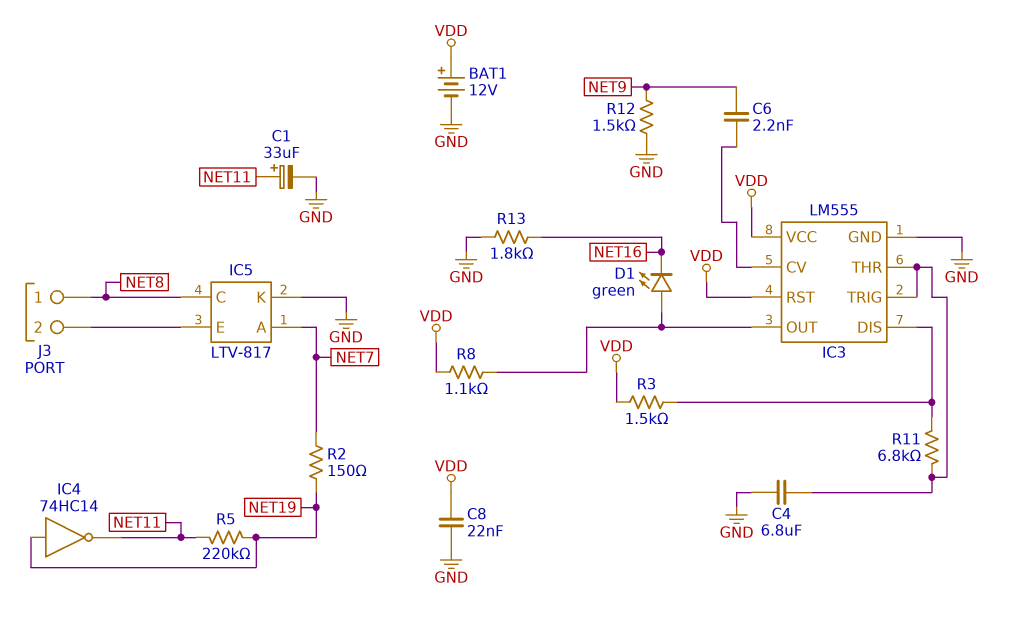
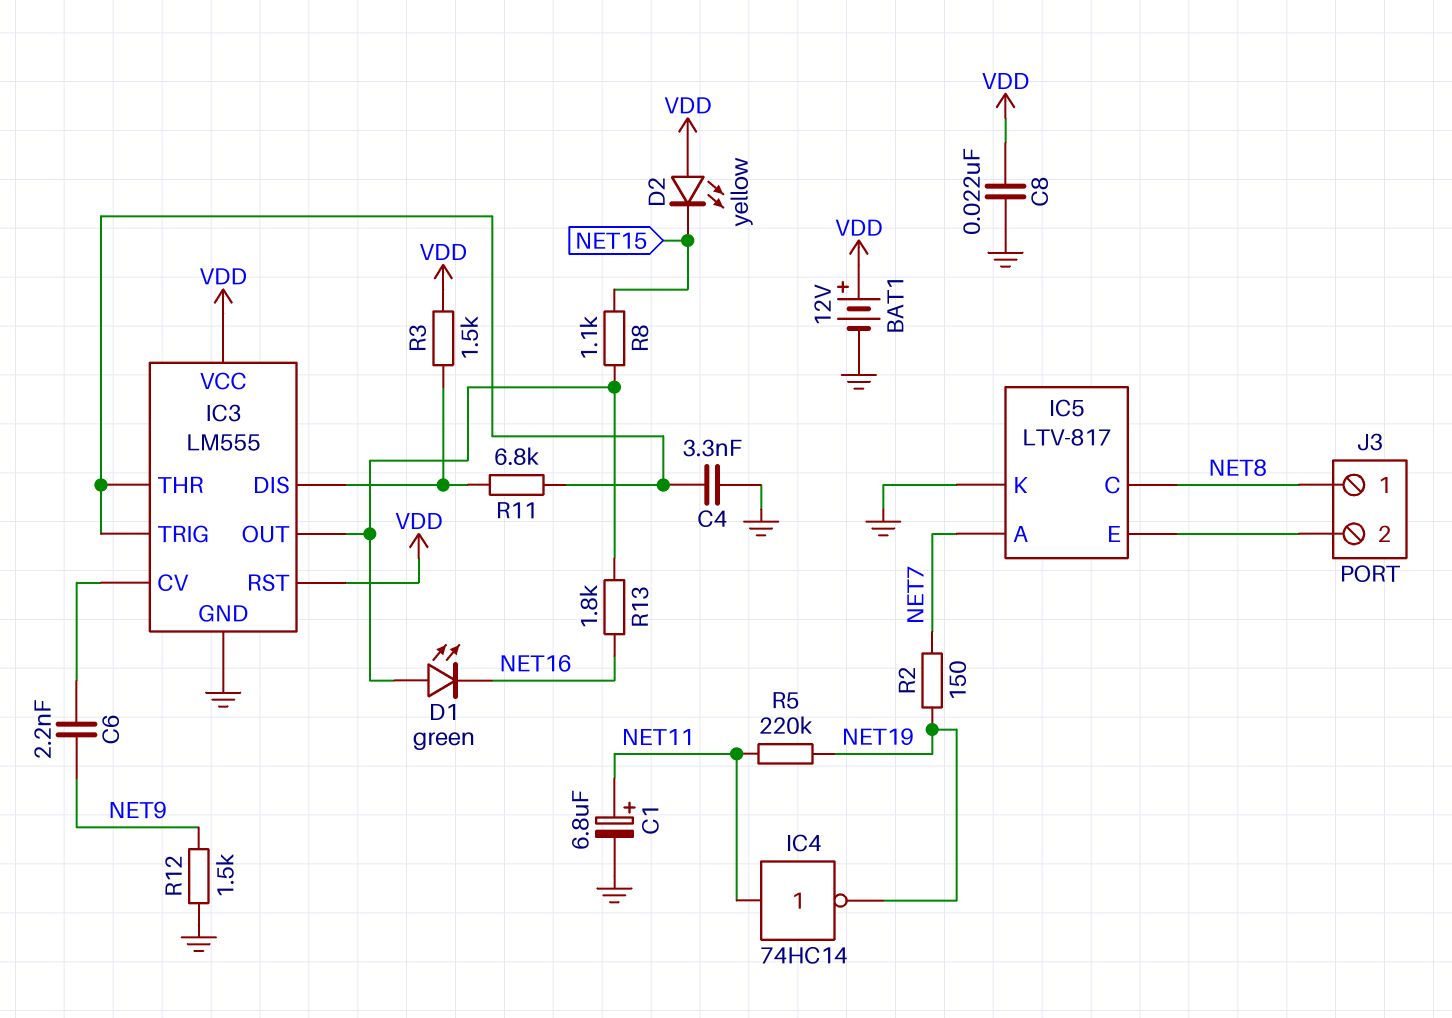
C1: 33uF (plus NET11, minus GND) -> 6.8uF (plus NET11, minus GND)
C4: 6.8uF (GND, IC3/THR) -> 3.3nF (GND, IC3/THR)
D2: none -> LED yellow (A VDD, K NET15)
IC4: NOT 74HC14 (in NET19, out NET11) -> NOT 74HC14 (in NET11, out NET19)
R8: 1.1k (IC3/OUT, VDD) -> 1.1k (IC3/OUT, NET15)
R13: 1.8k (GND, NET16) -> 1.8k (IC3/OUT, NET16)

